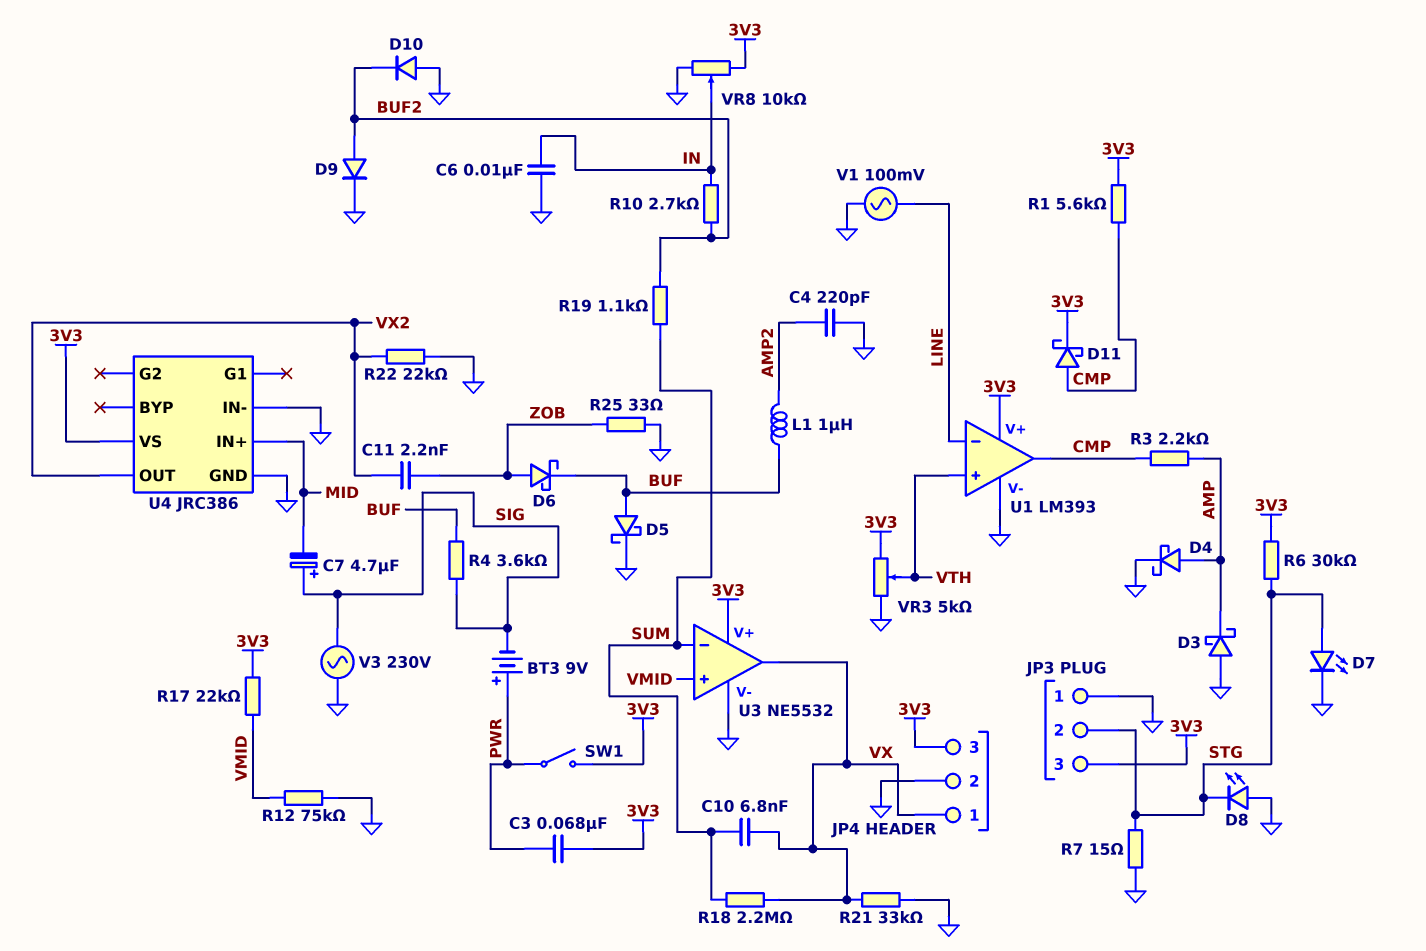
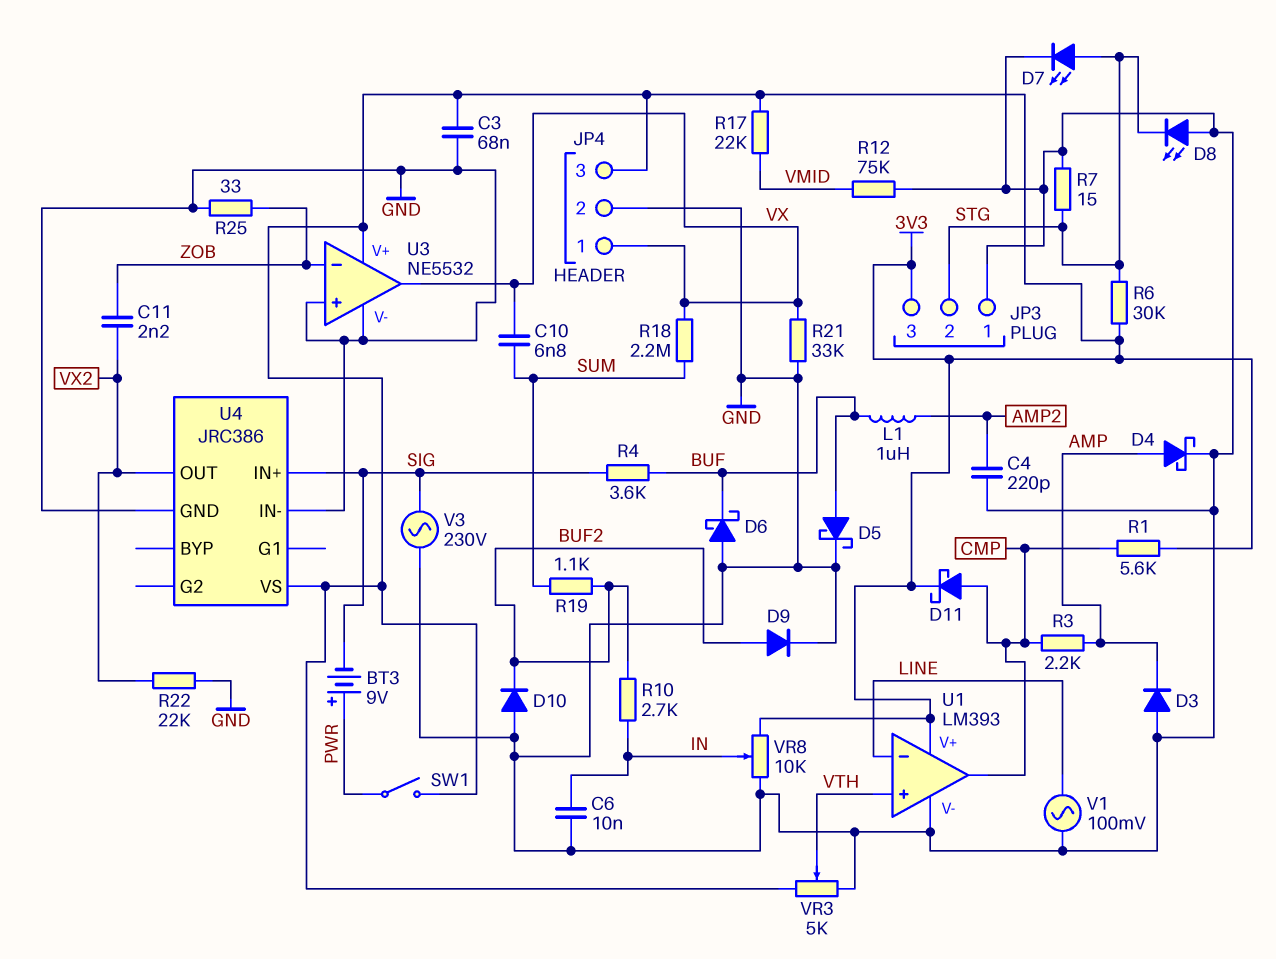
C3: 68nF (3V3, PWR) -> 68nF (3V3, GND)
C7: 4.7uF (plus SIG, minus MID) -> none
D3: schottky (A GND, K AMP) -> diode (A GND, K AMP)
D6: schottky (A ZOB, K BUF) -> schottky (A GND, K BUF)
U3 pin in+: VMID -> GND
U3 pin in-: SUM -> ZOB
U4 pin IN+: MID -> SIG

